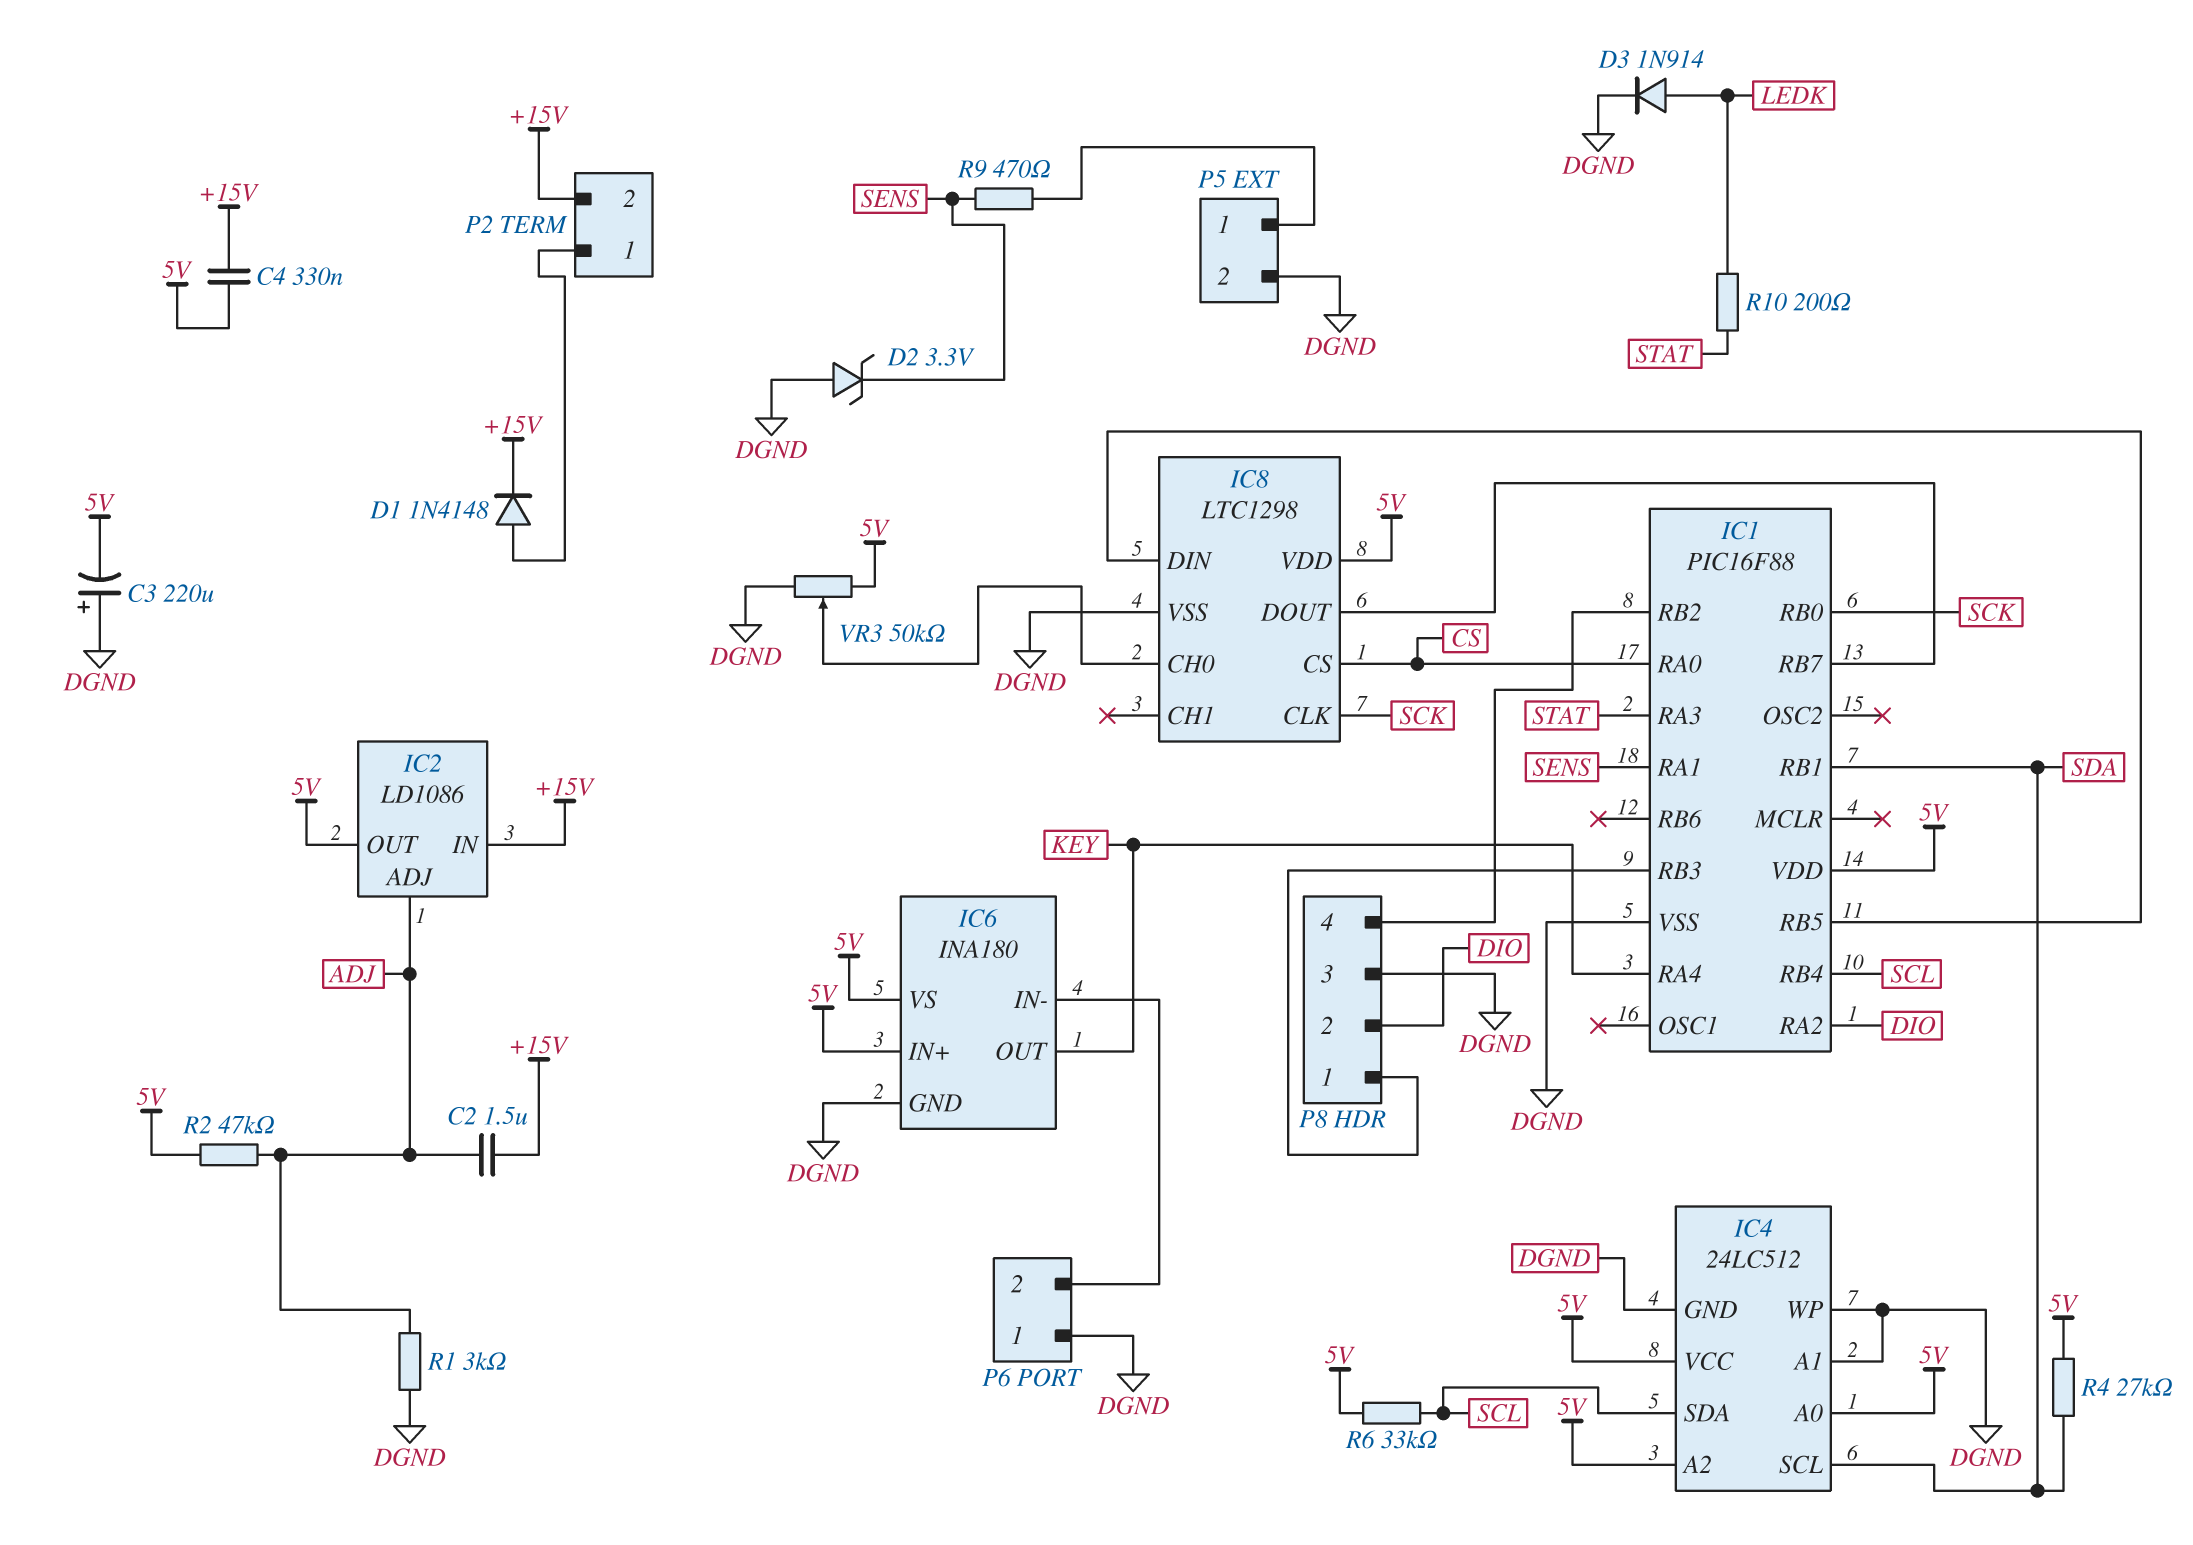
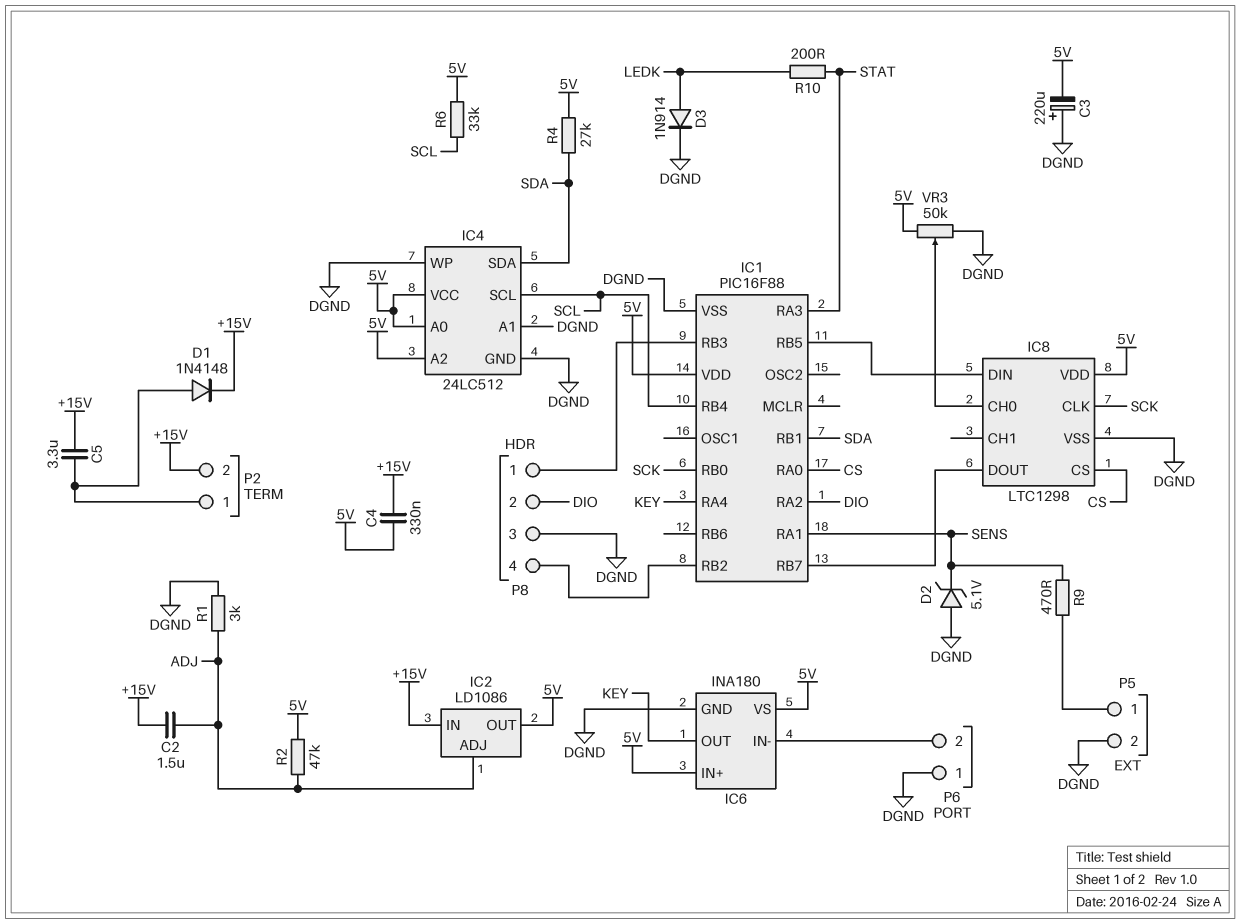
C5: none -> 3.3uF (+15V, P2/1)
D2: zener 3.3V (A DGND, K SENS) -> zener 5.1V (A DGND, K SENS)
IC4 pin SCL: SDA -> SCL
IC4 pin SDA: SCL -> SDA

